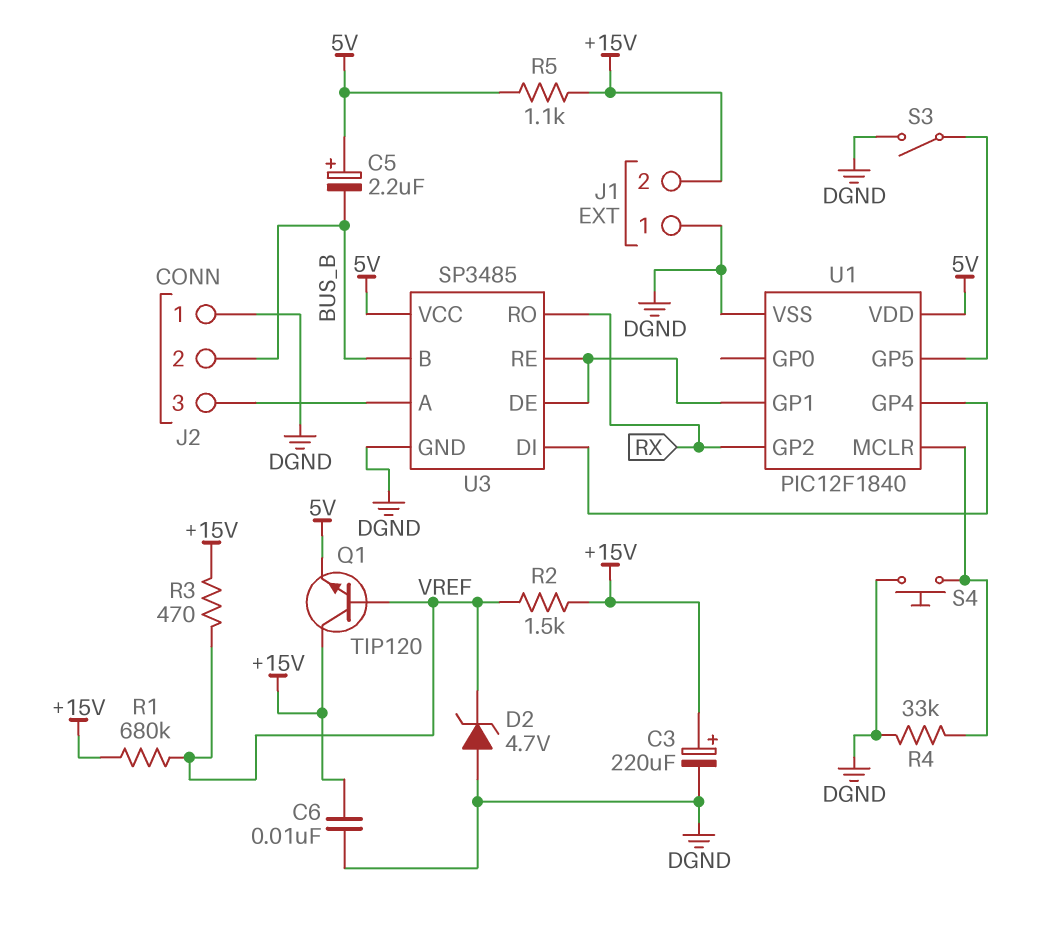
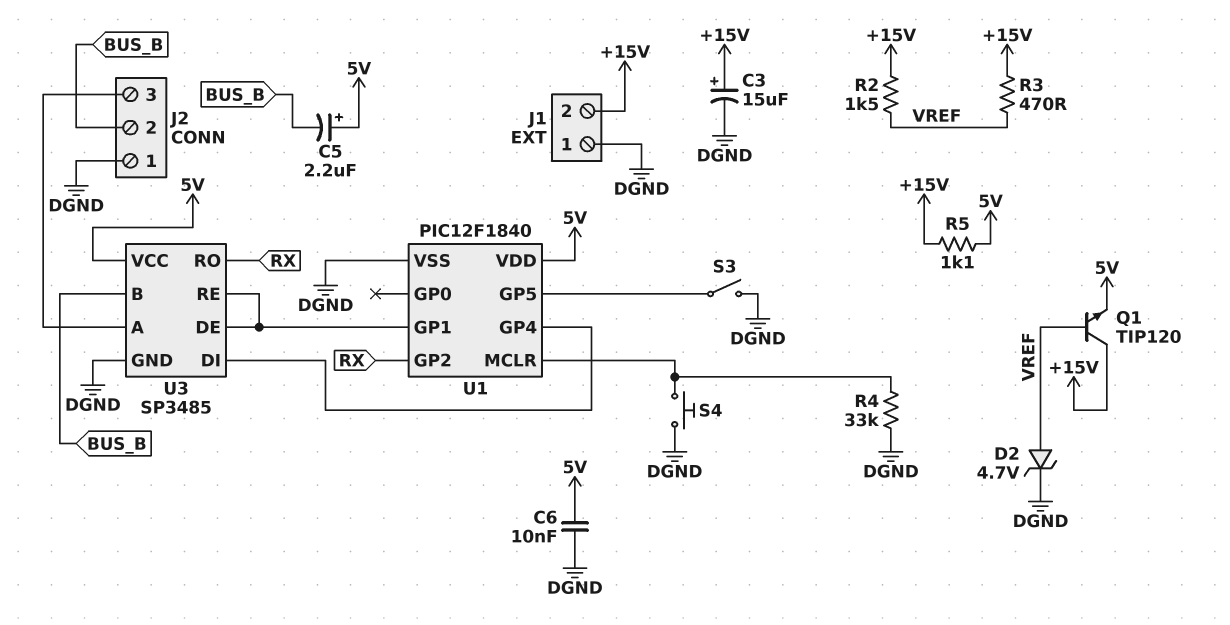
C3: 220uF (plus +15V, minus DGND) -> 15uF (plus +15V, minus DGND)
C6: 10nF (+15V, DGND) -> 10nF (5V, DGND)
D2: zener 4.7V (A DGND, K VREF) -> zener 4.7V (A VREF, K DGND)
R1: 680k (+15V, VREF) -> none

